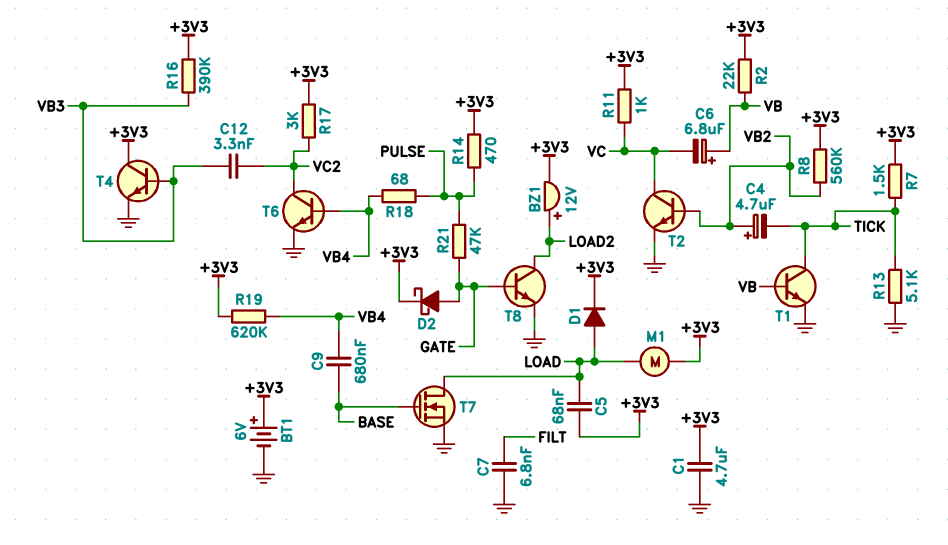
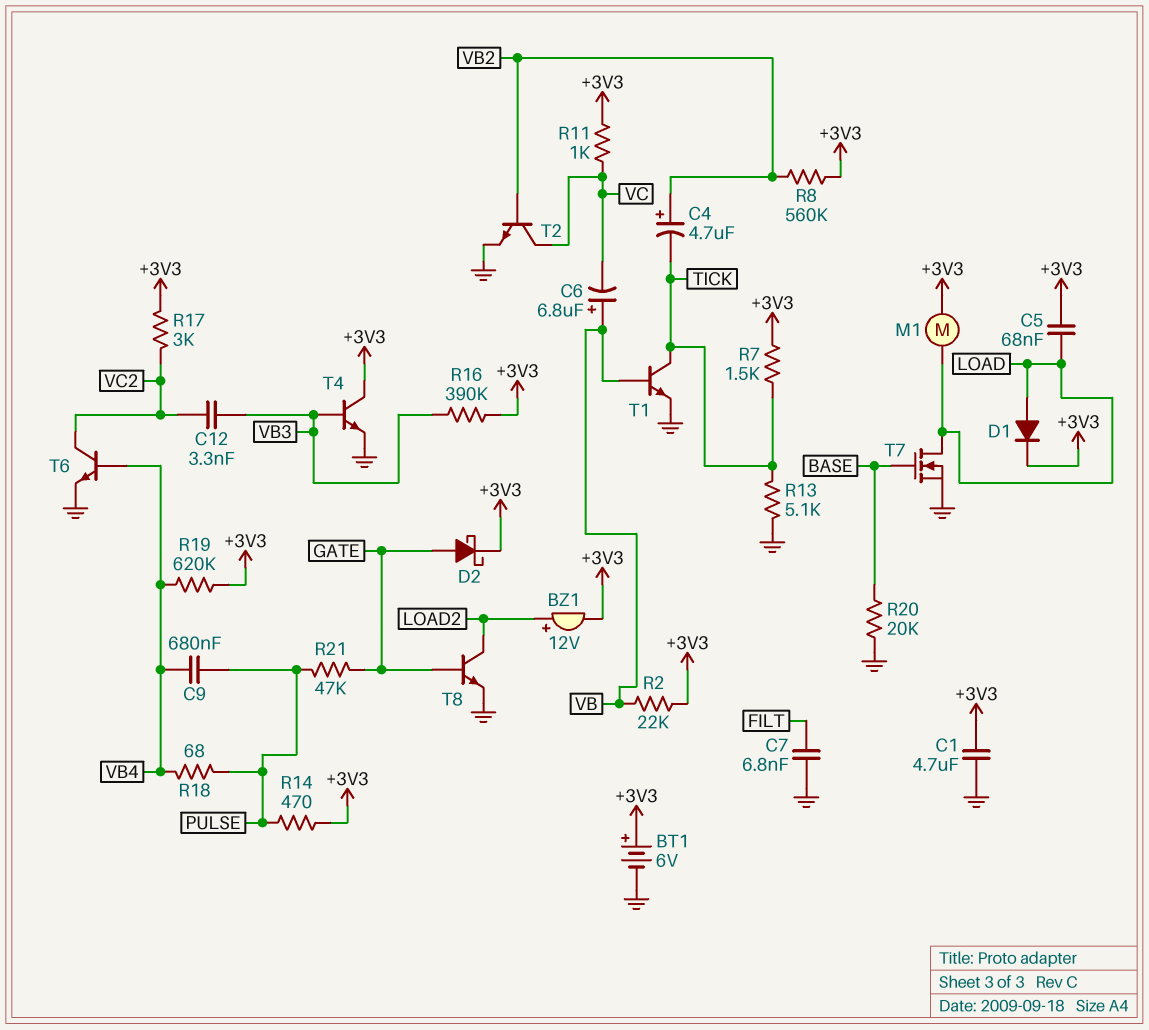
C9: 680nF (BASE, VB4) -> 680nF (PULSE, VB4)
R20: none -> 20k (BASE, GND)

